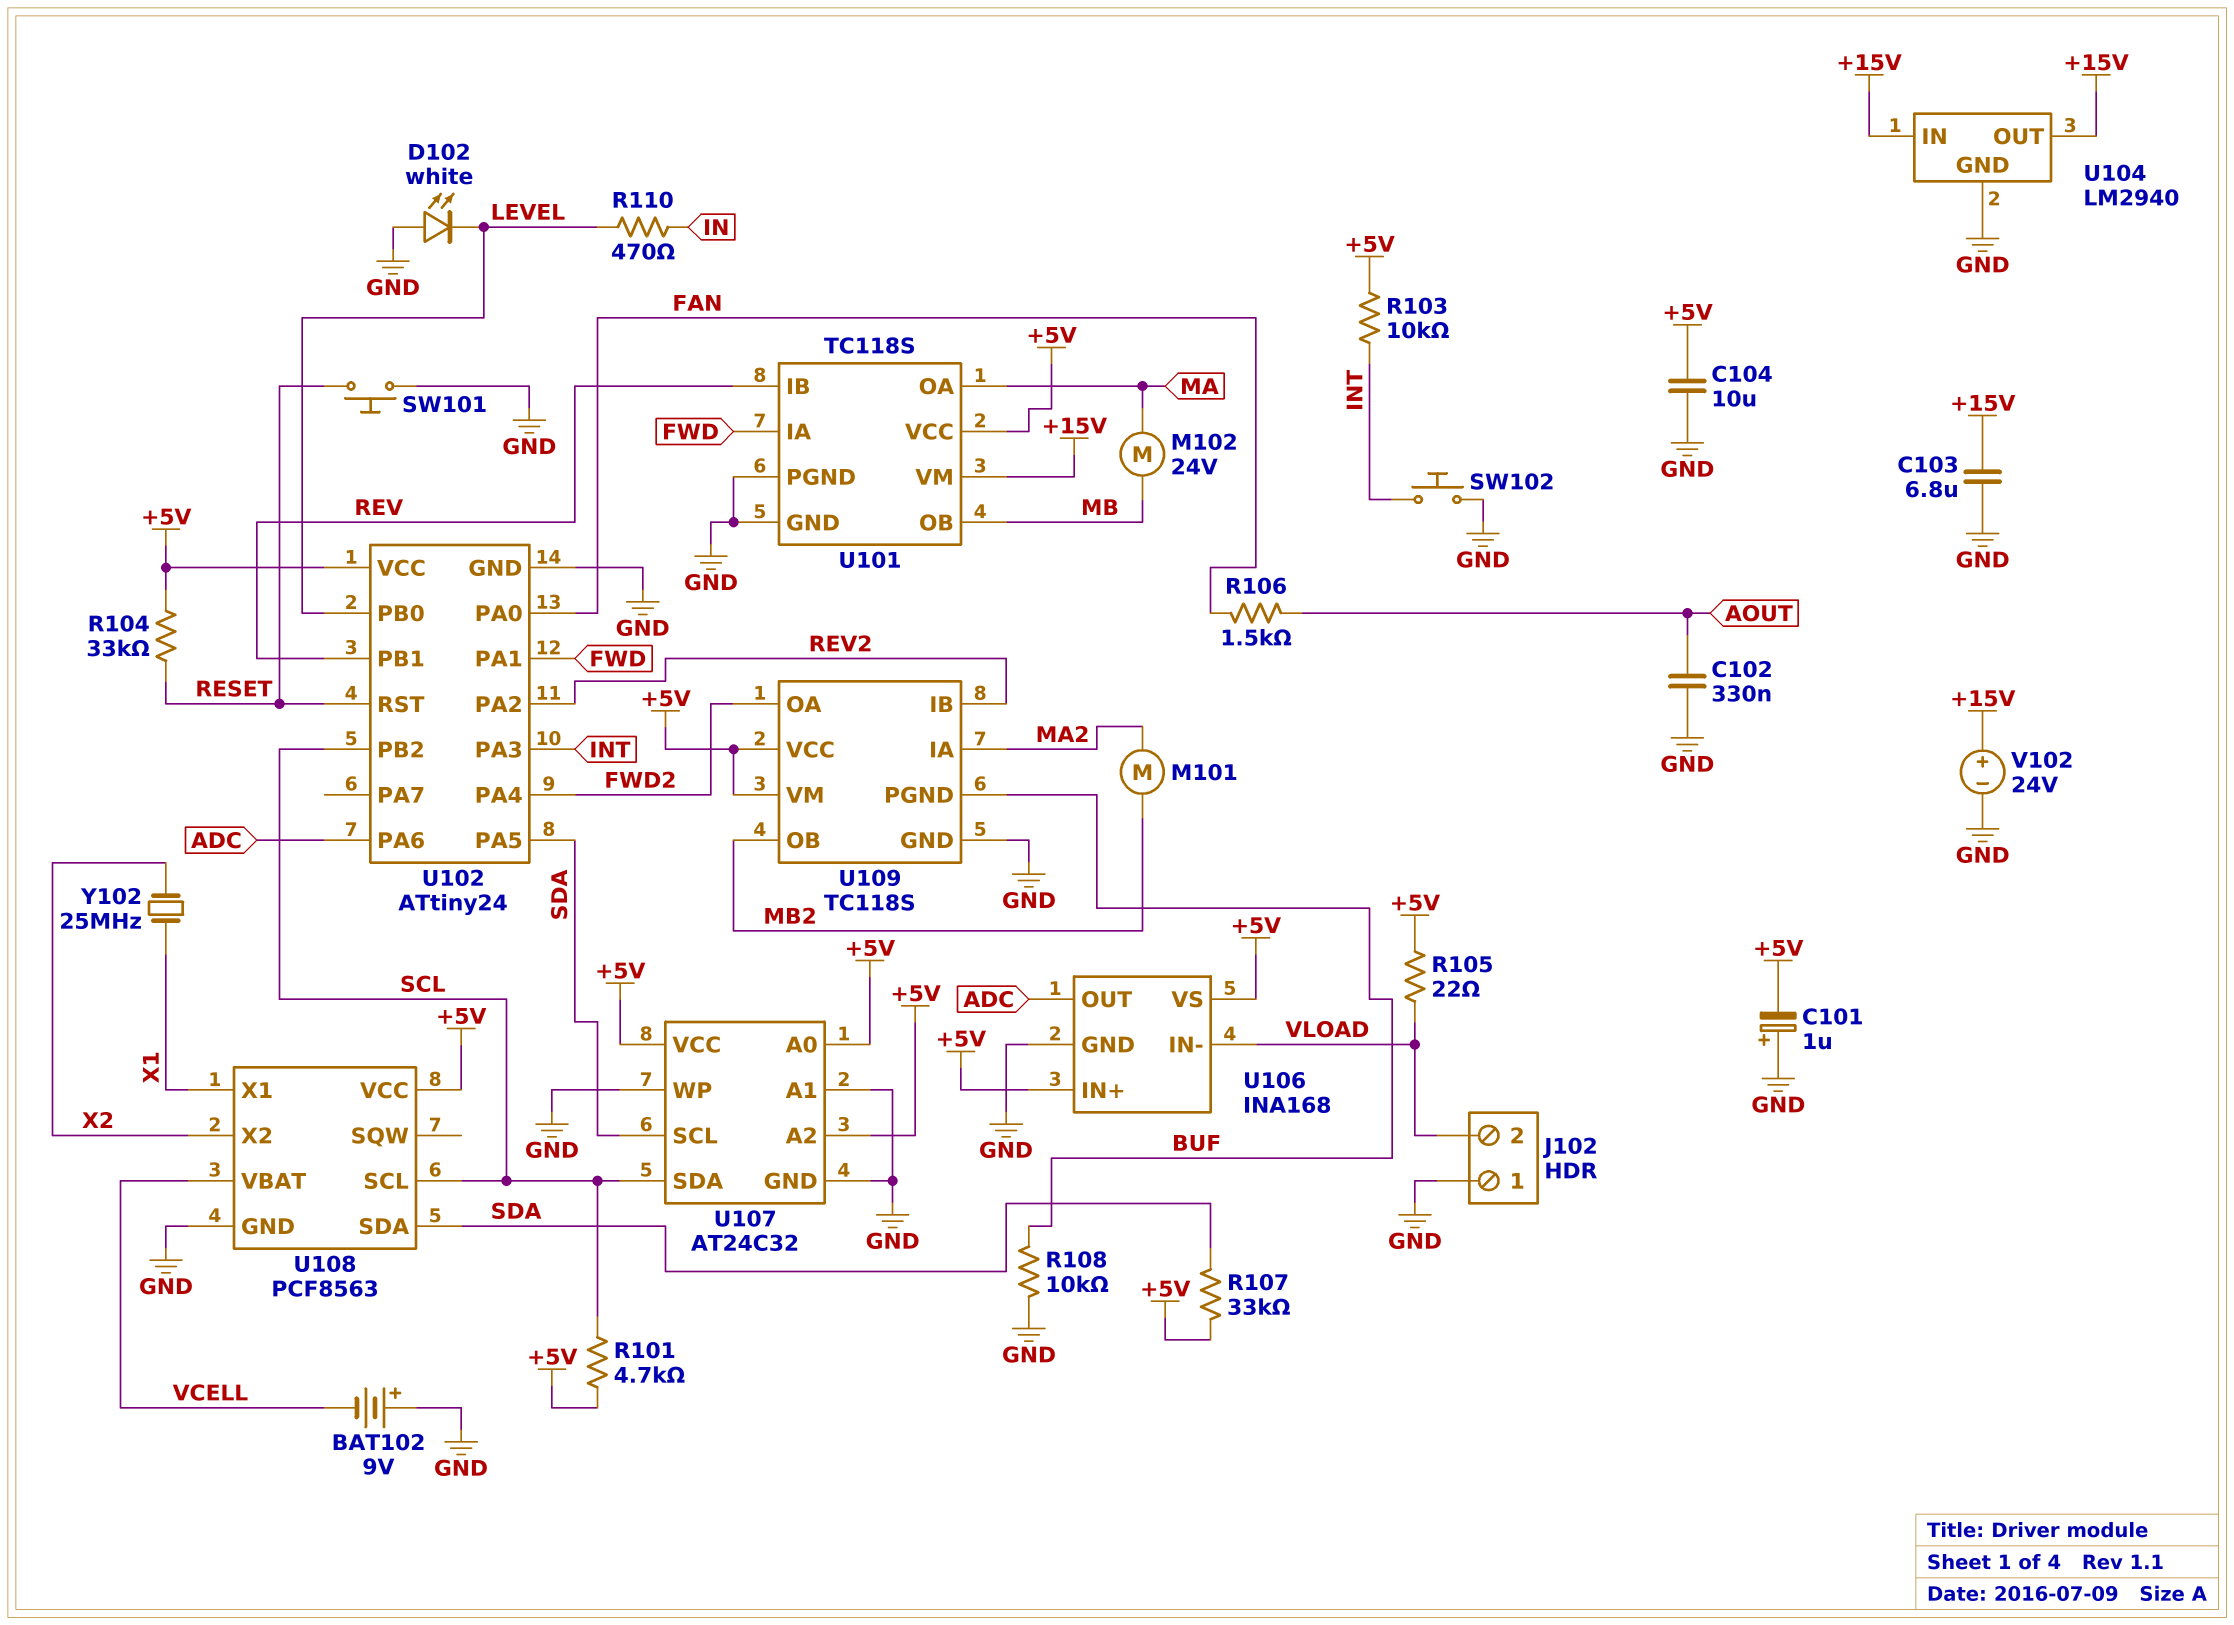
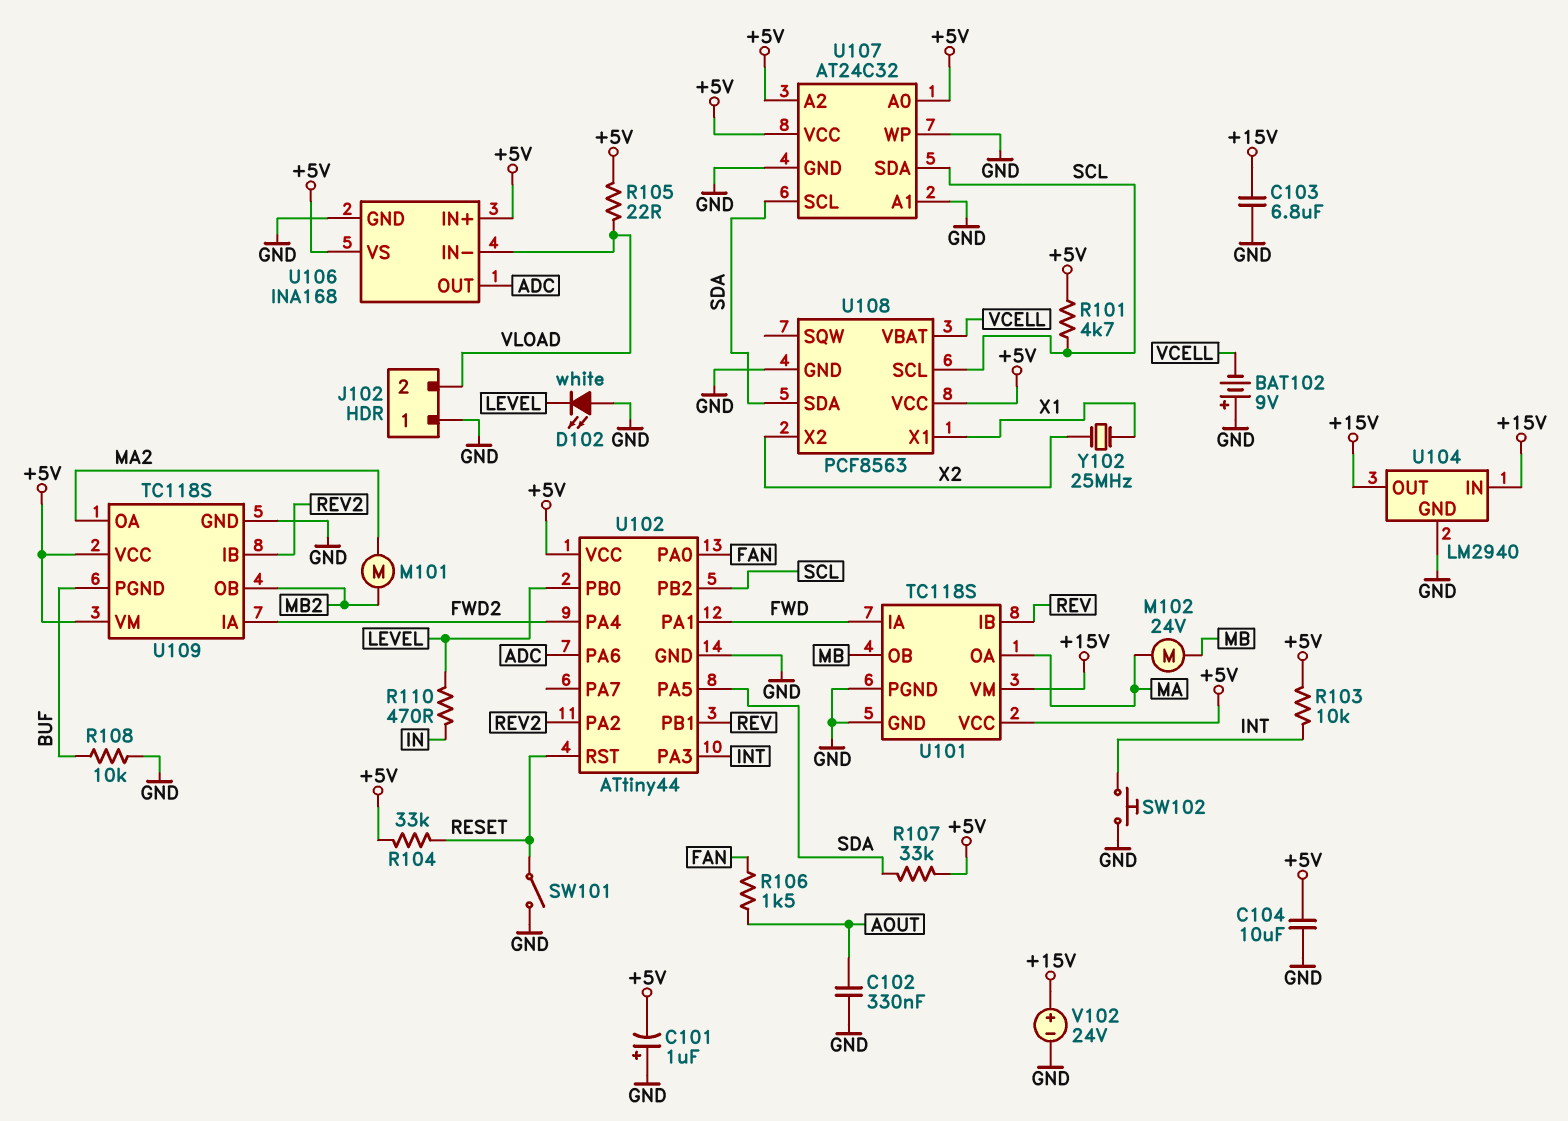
SW101: button (GND, RESET) -> switch (GND, RESET)
U102: ATtiny24 -> ATtiny44
U109 pin IA: MA2 -> FWD2
U109 pin OA: FWD2 -> MA2

